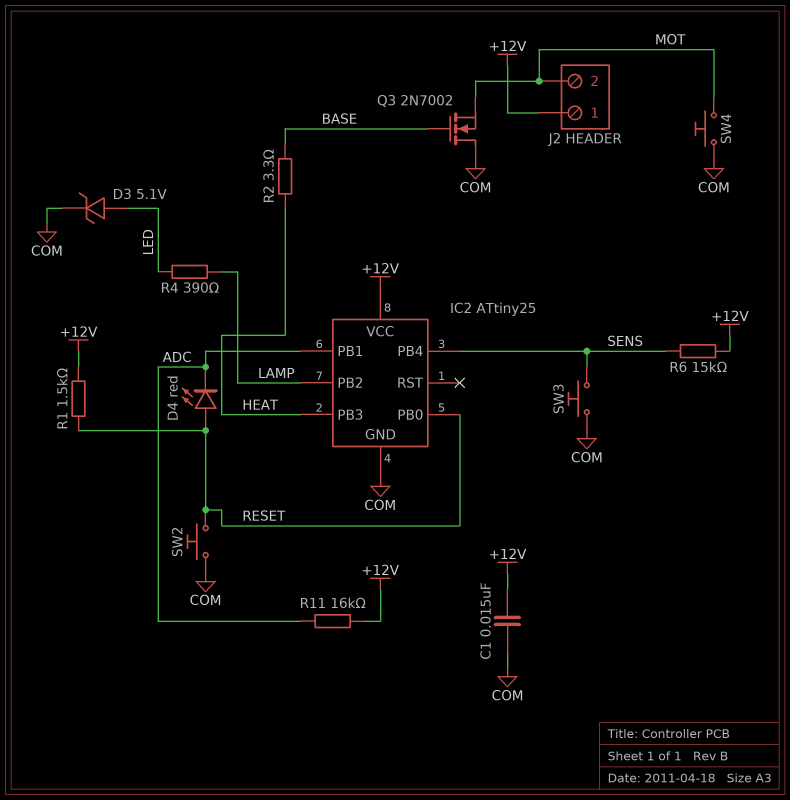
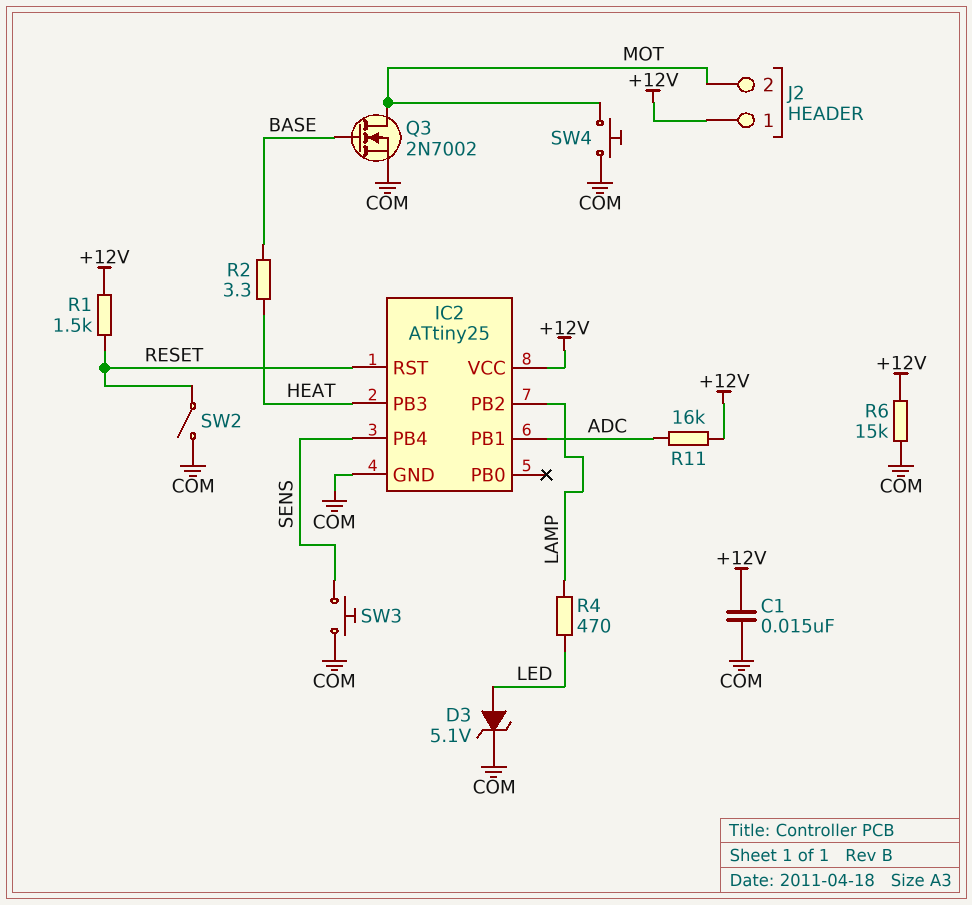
D4: LED red (A RESET, K ADC) -> none
IC2 pin PB0: RESET -> none
IC2 pin RST: none -> RESET
Q3: NMOS 2N7002 (G BASE, D COM, S MOT) -> NMOS 2N7002 (G BASE, D MOT, S COM)
R4: 390 (LAMP, LED) -> 470 (LAMP, LED)
R6: 15k (+12V, SENS) -> 15k (+12V, COM)
SW2: button (COM, RESET) -> switch (COM, RESET)

